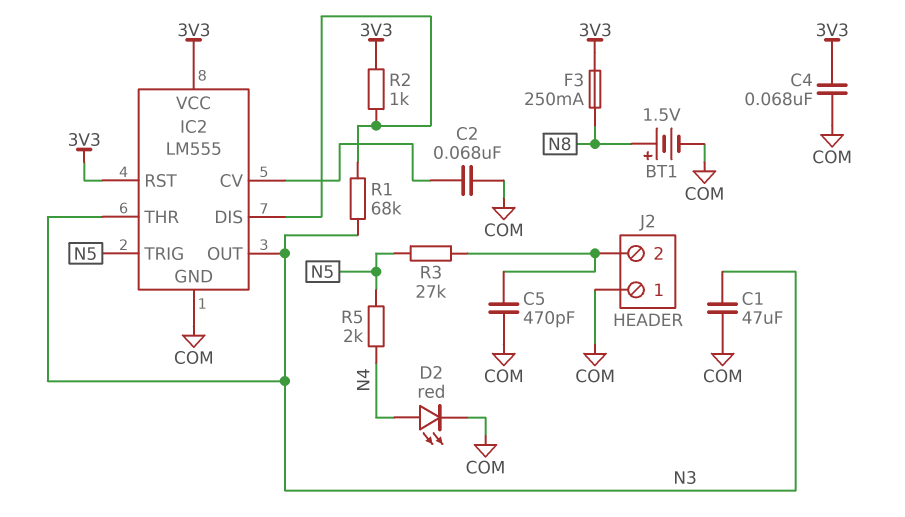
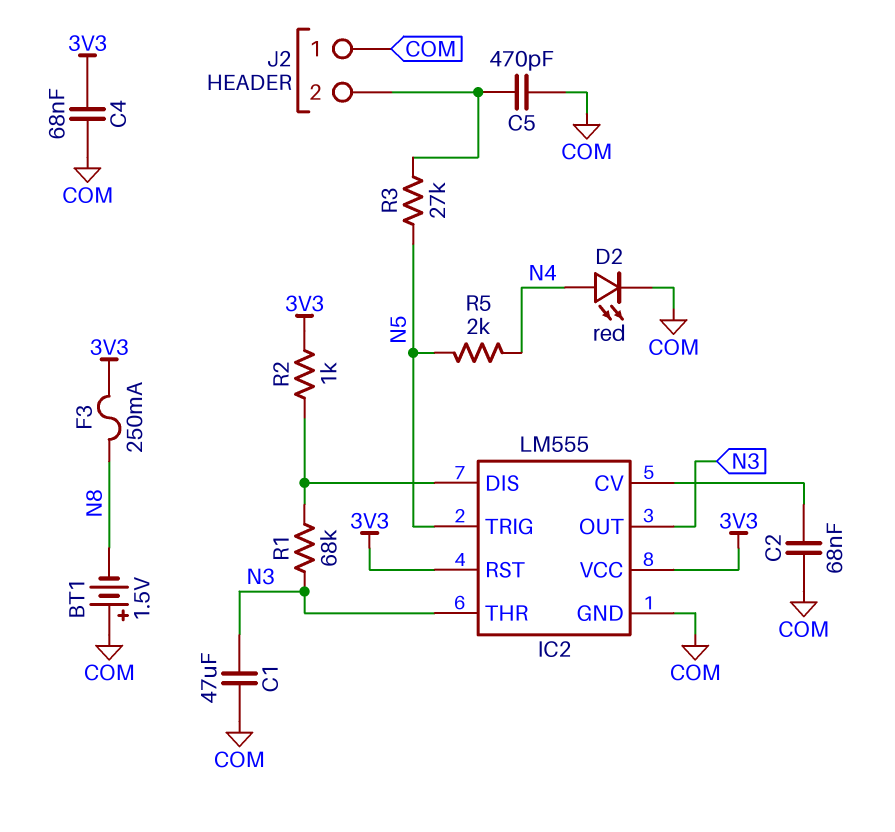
BT1: 1.5V (plus N8, minus COM) -> 1.5V (plus COM, minus N8)

